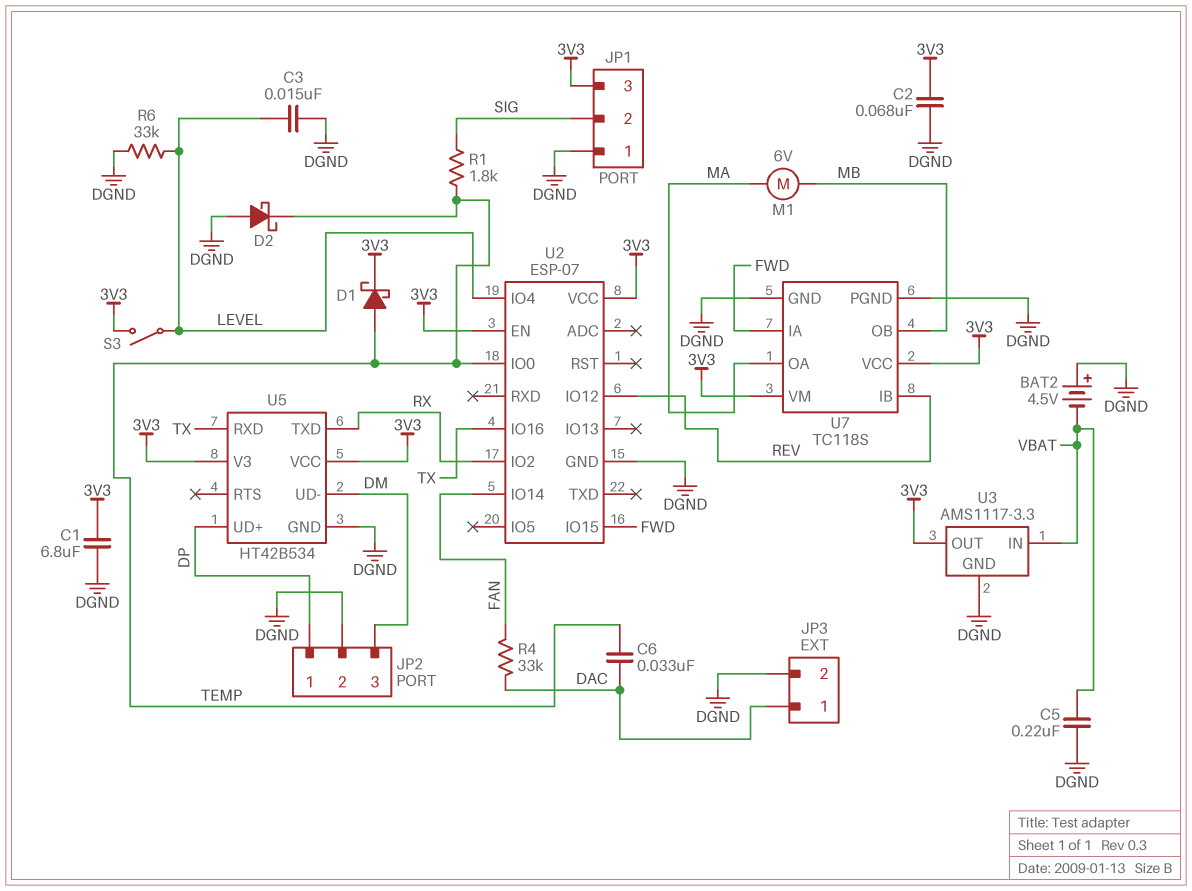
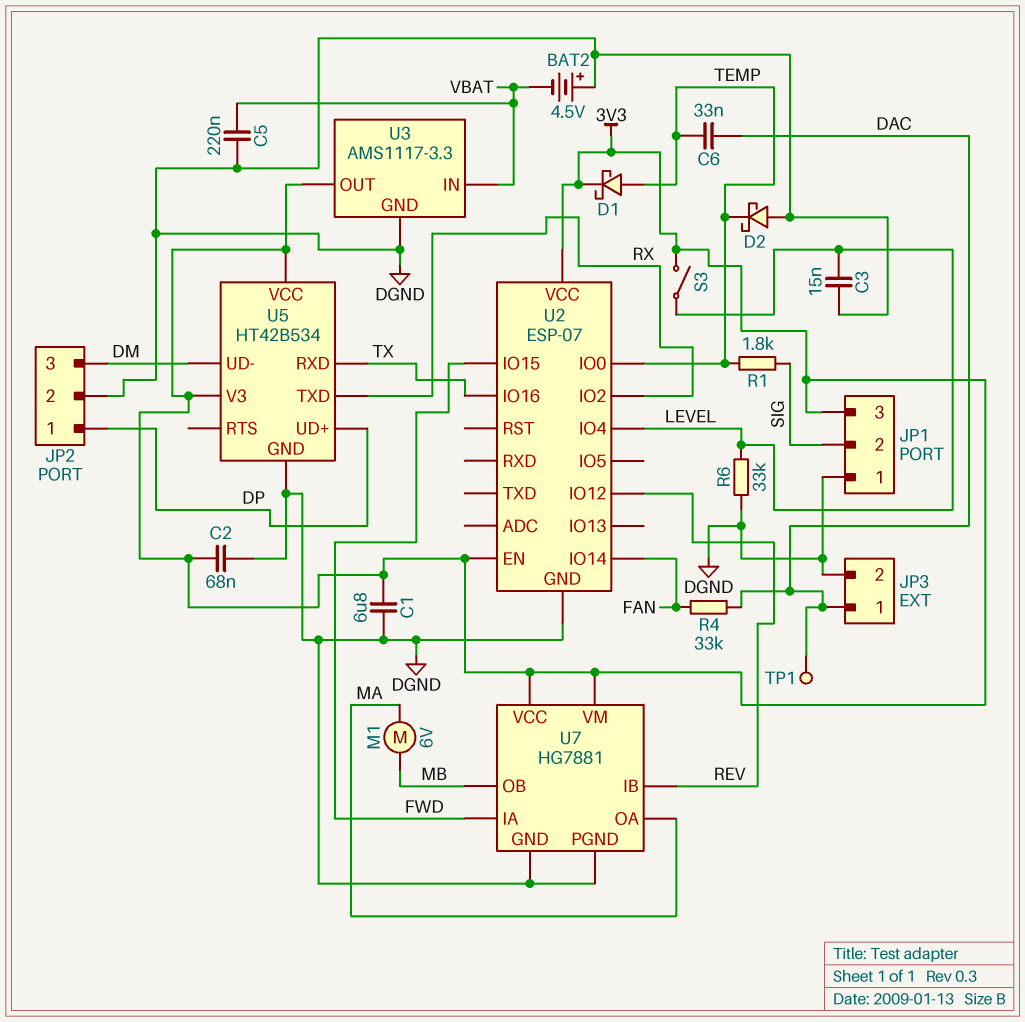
TP1: none -> test point (DAC)
U7: TC118S -> HG7881

